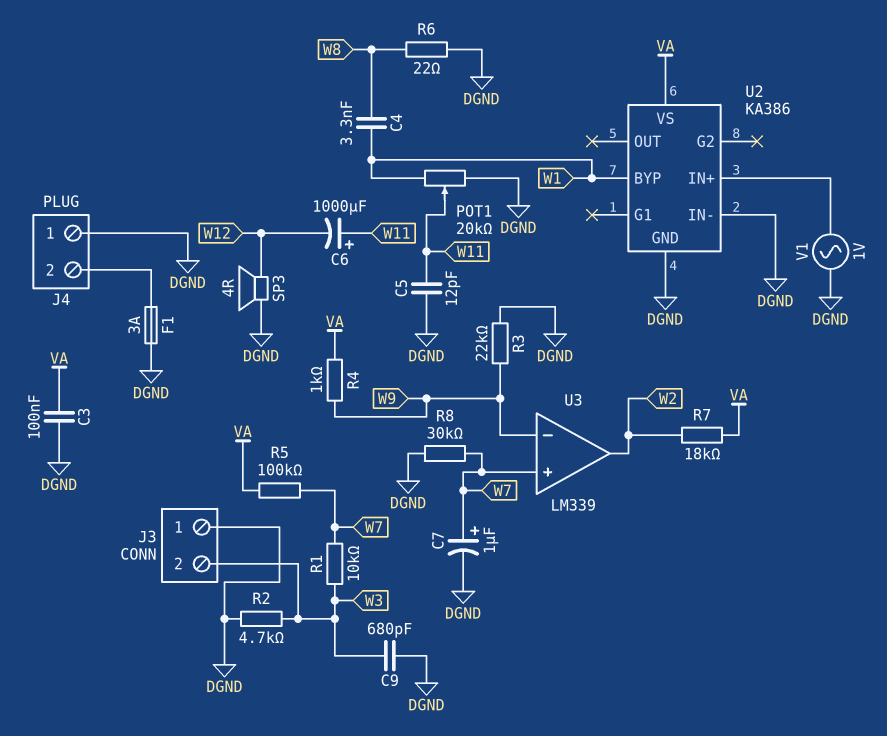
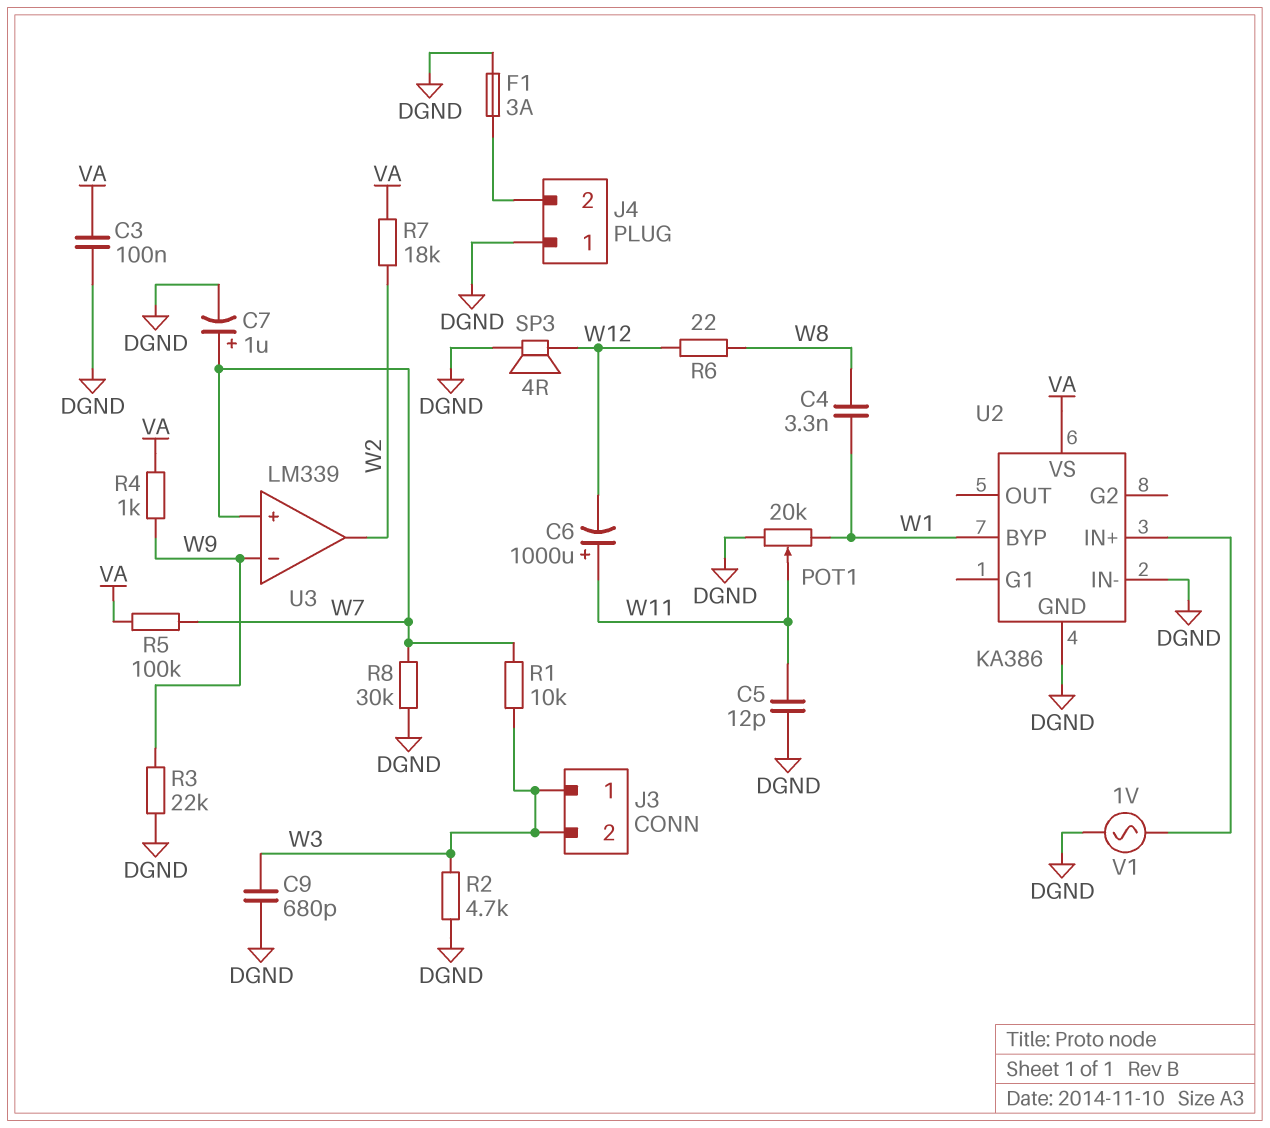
J3 pin 1: DGND -> W3
R6: 22 (DGND, W8) -> 22 (W8, W12)

